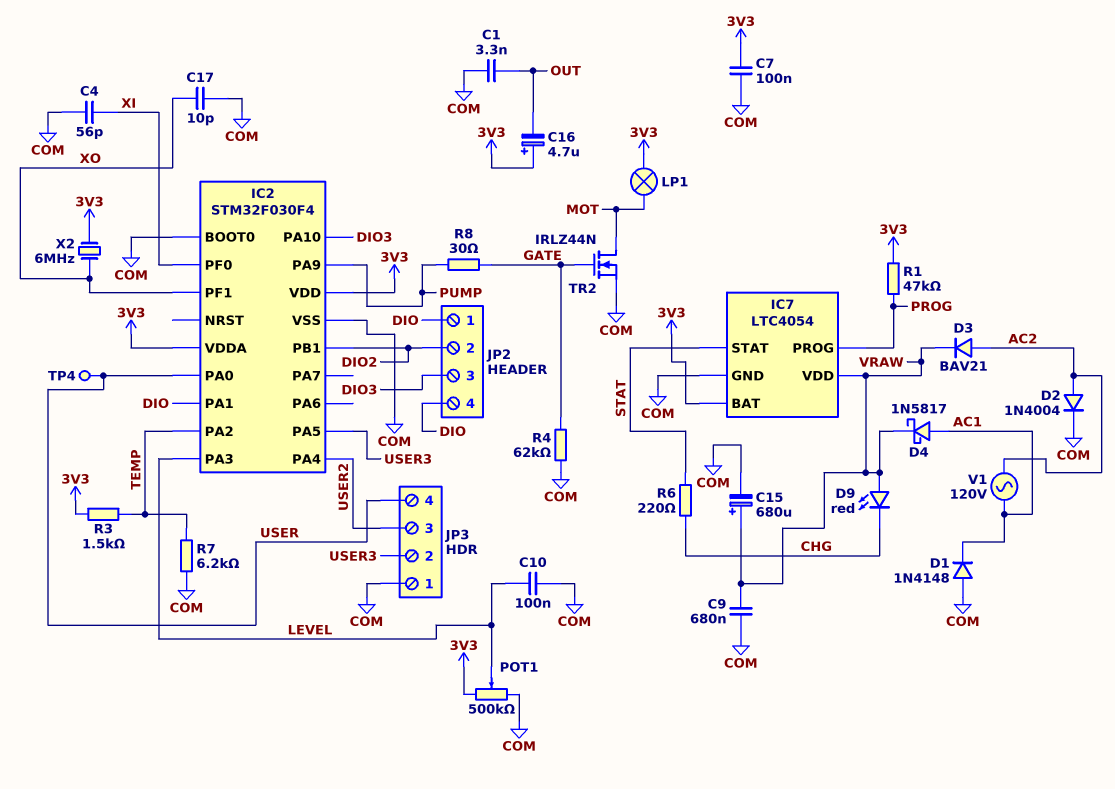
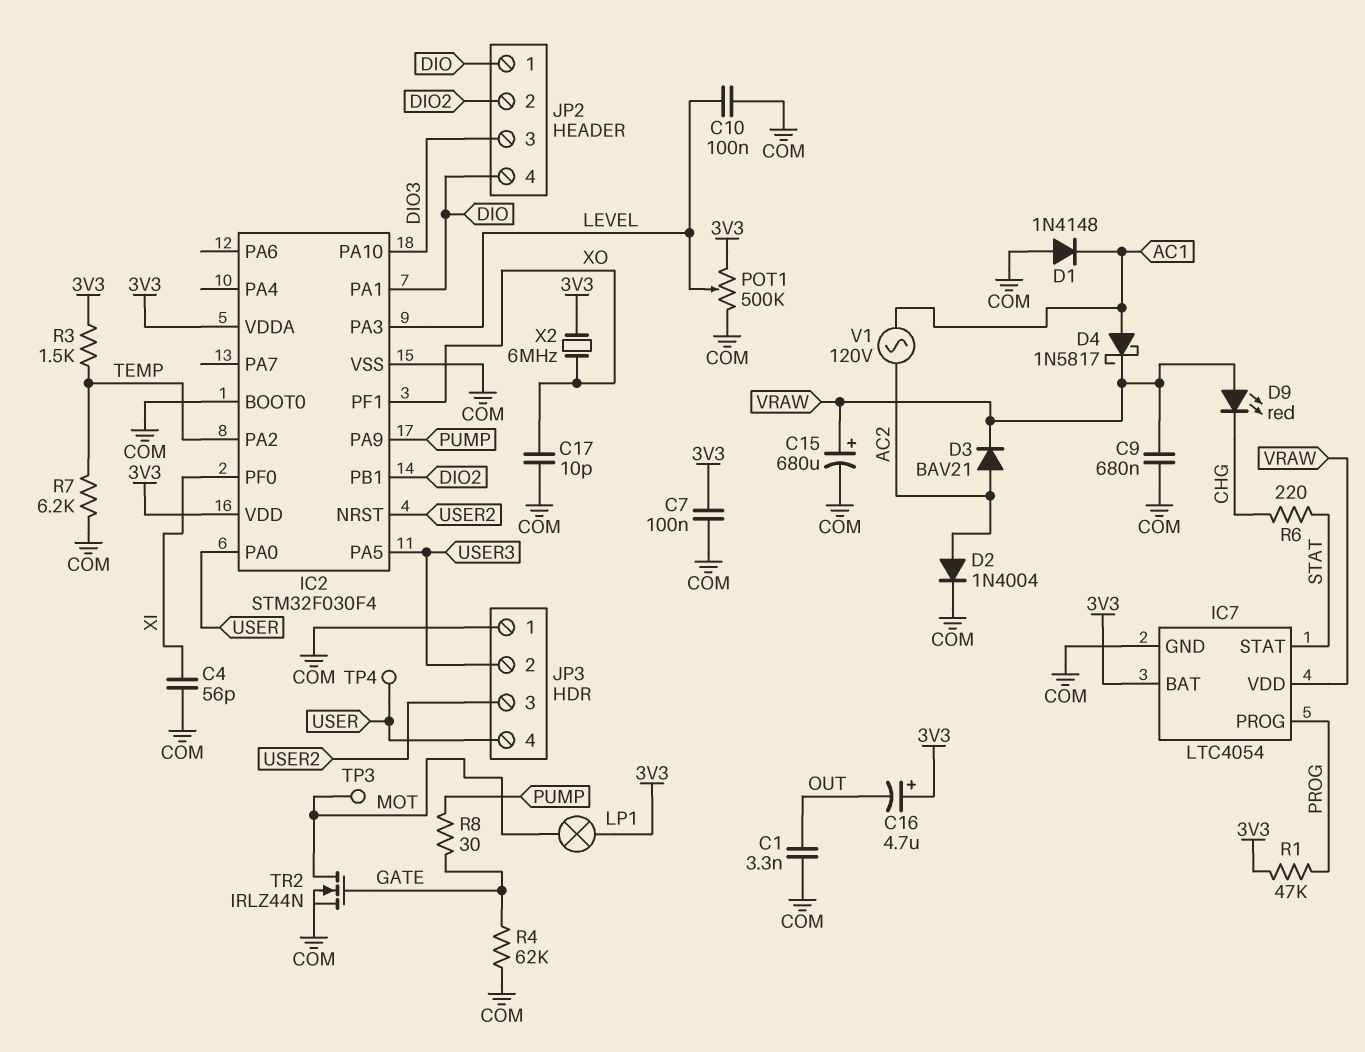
IC2 pin NRST: none -> USER2
IC2 pin PA4: USER2 -> none
TP3: none -> test point (MOT)

